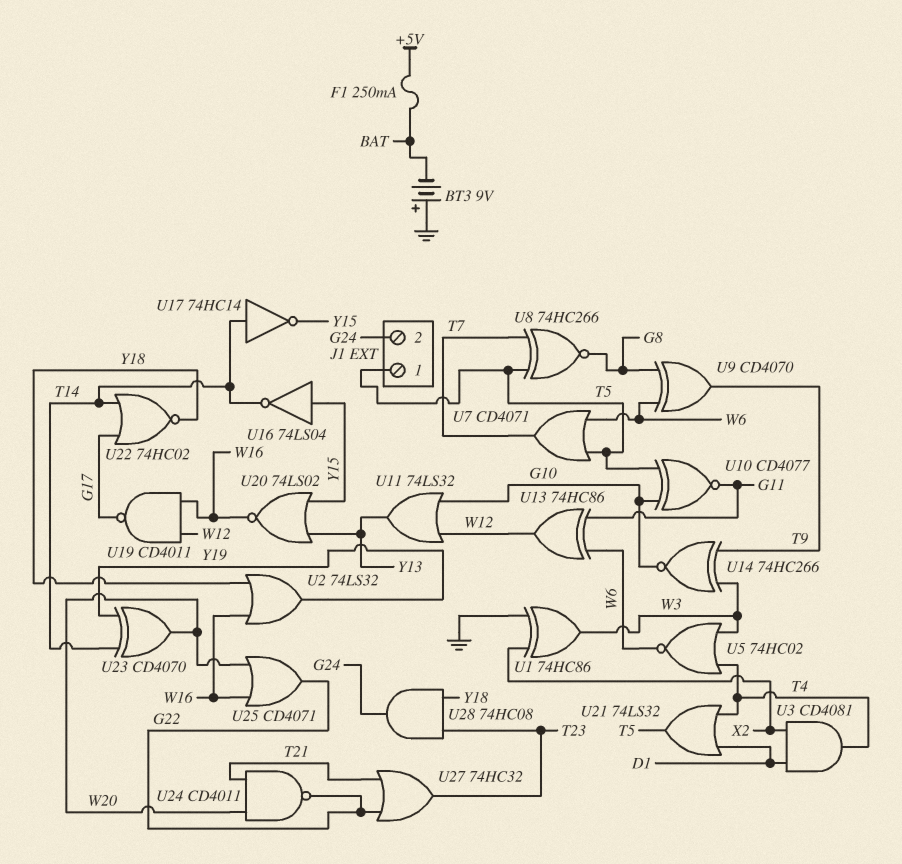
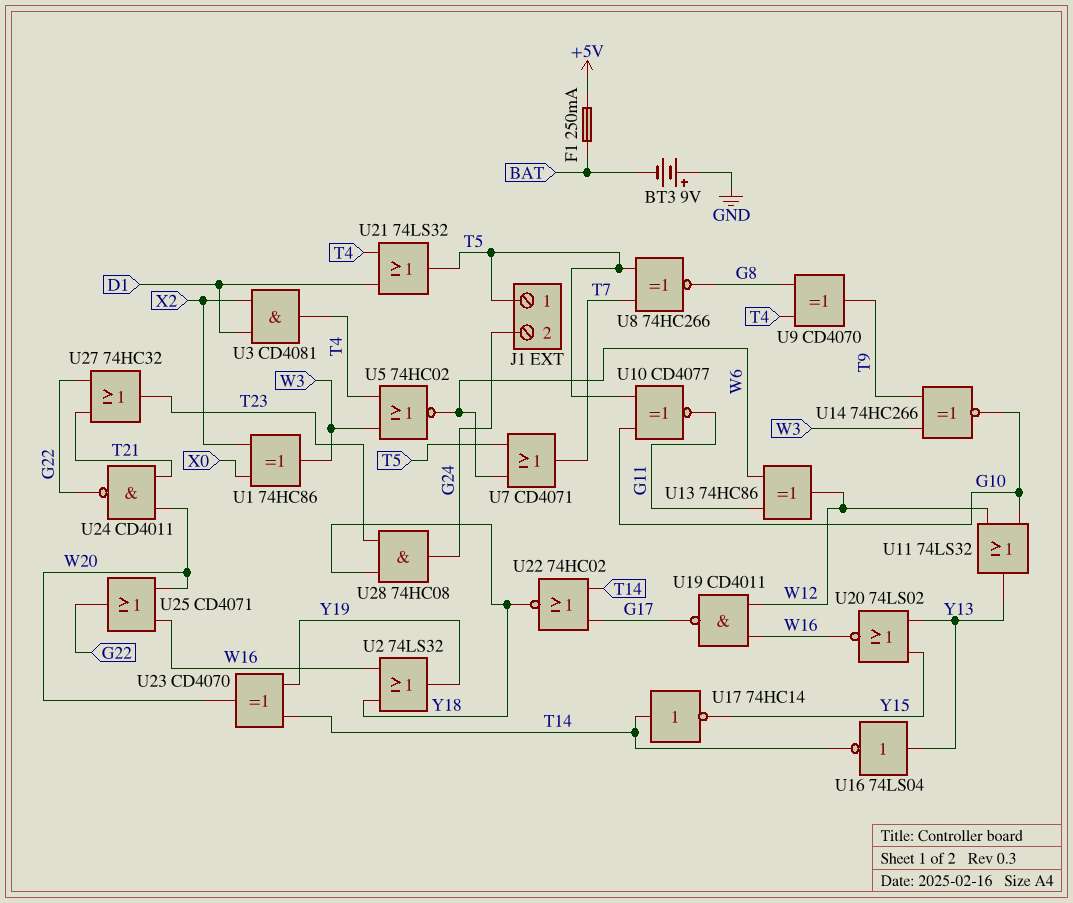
U1: XOR 74HC86 (in GND, in X2, out W3) -> XOR 74HC86 (in X0, in X2, out W3)
U9: XOR CD4070 (in G8, in W6, out T9) -> XOR CD4070 (in G8, in T4, out T9)
U16: NOT 74LS04 (in Y15, out T14) -> NOT 74LS04 (in Y13, out T14)

